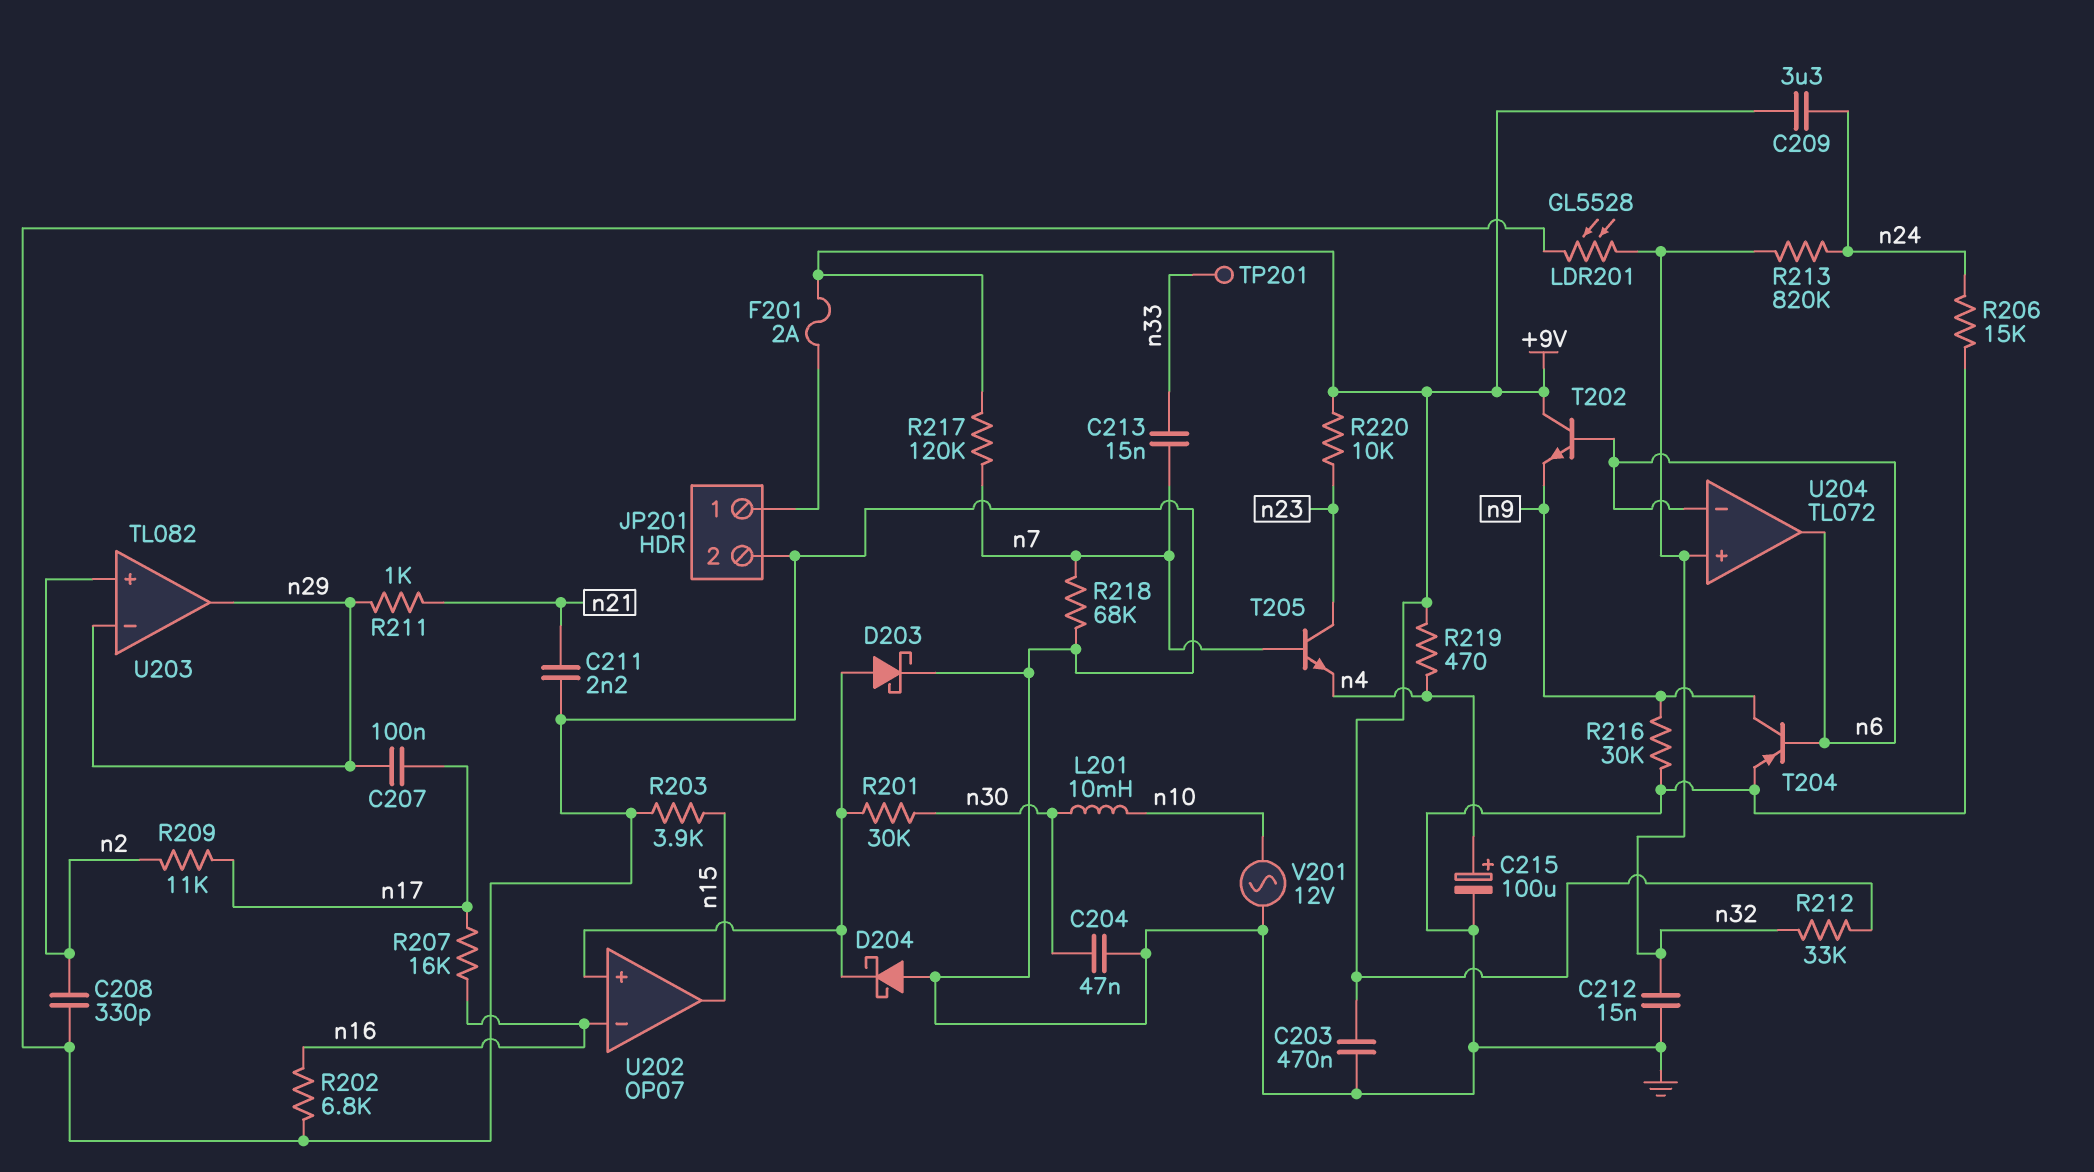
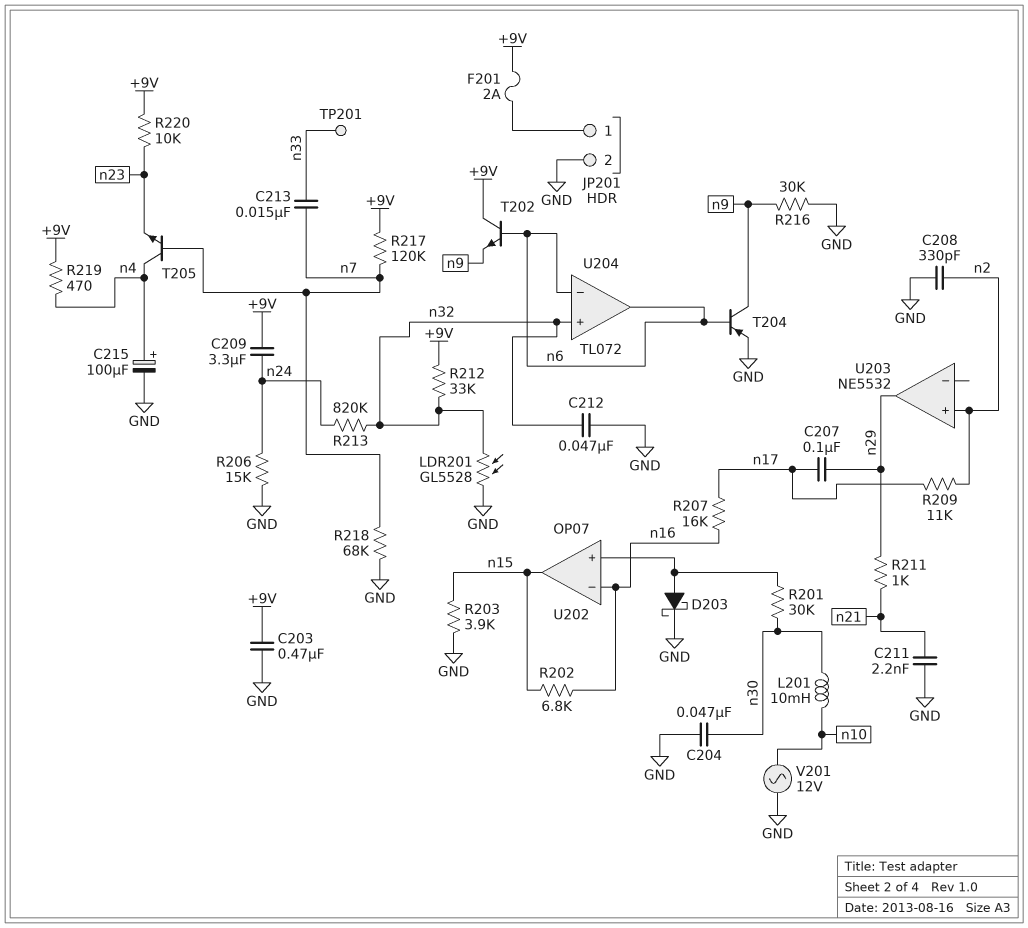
C212: 15nF (GND, n32) -> 47nF (GND, n32)
D204: schottky (A GND, K U202/in+) -> none
R202: 6.8k (GND, n16) -> 6.8k (n15, n16)
T205: NPN (B n7, C n23, E n4) -> NPN (B n7, C n4, E n23)
U203: TL082 -> NE5532
U203 pin in-: n29 -> none

